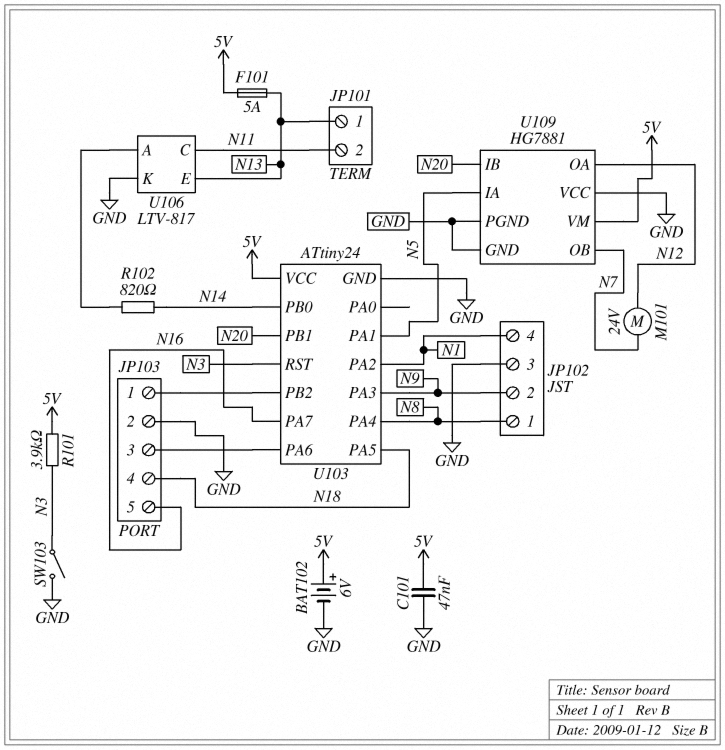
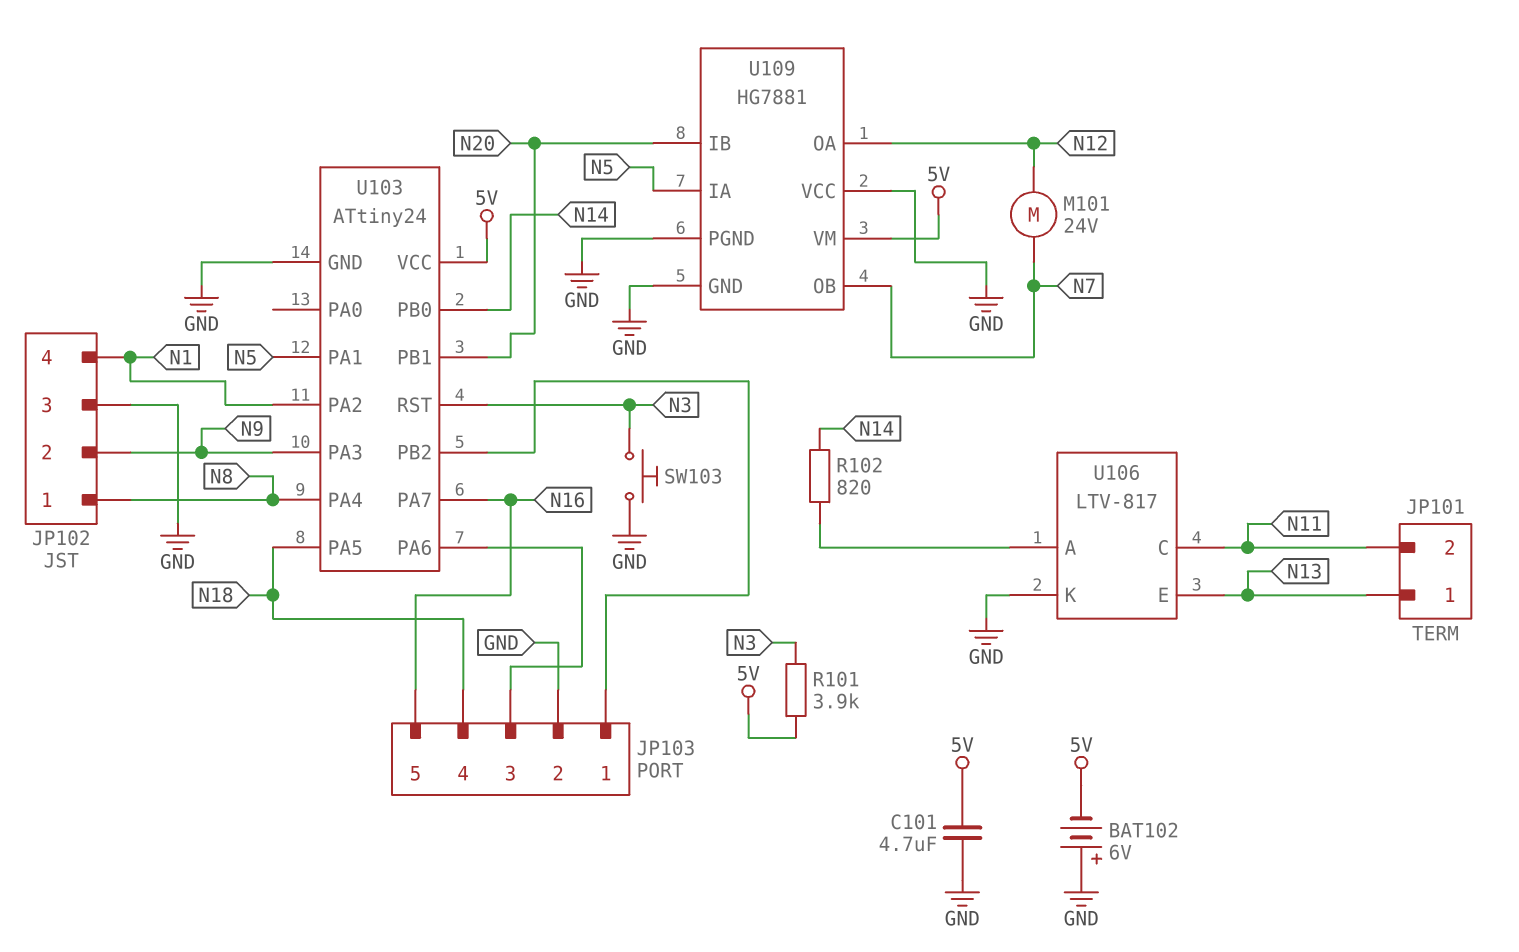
BAT102: 6V (plus 5V, minus GND) -> 6V (plus GND, minus 5V)
C101: 47nF (5V, GND) -> 4.7uF (5V, GND)
F101: 5A (5V, N13) -> none
SW103: switch (GND, N3) -> button (GND, N3)

